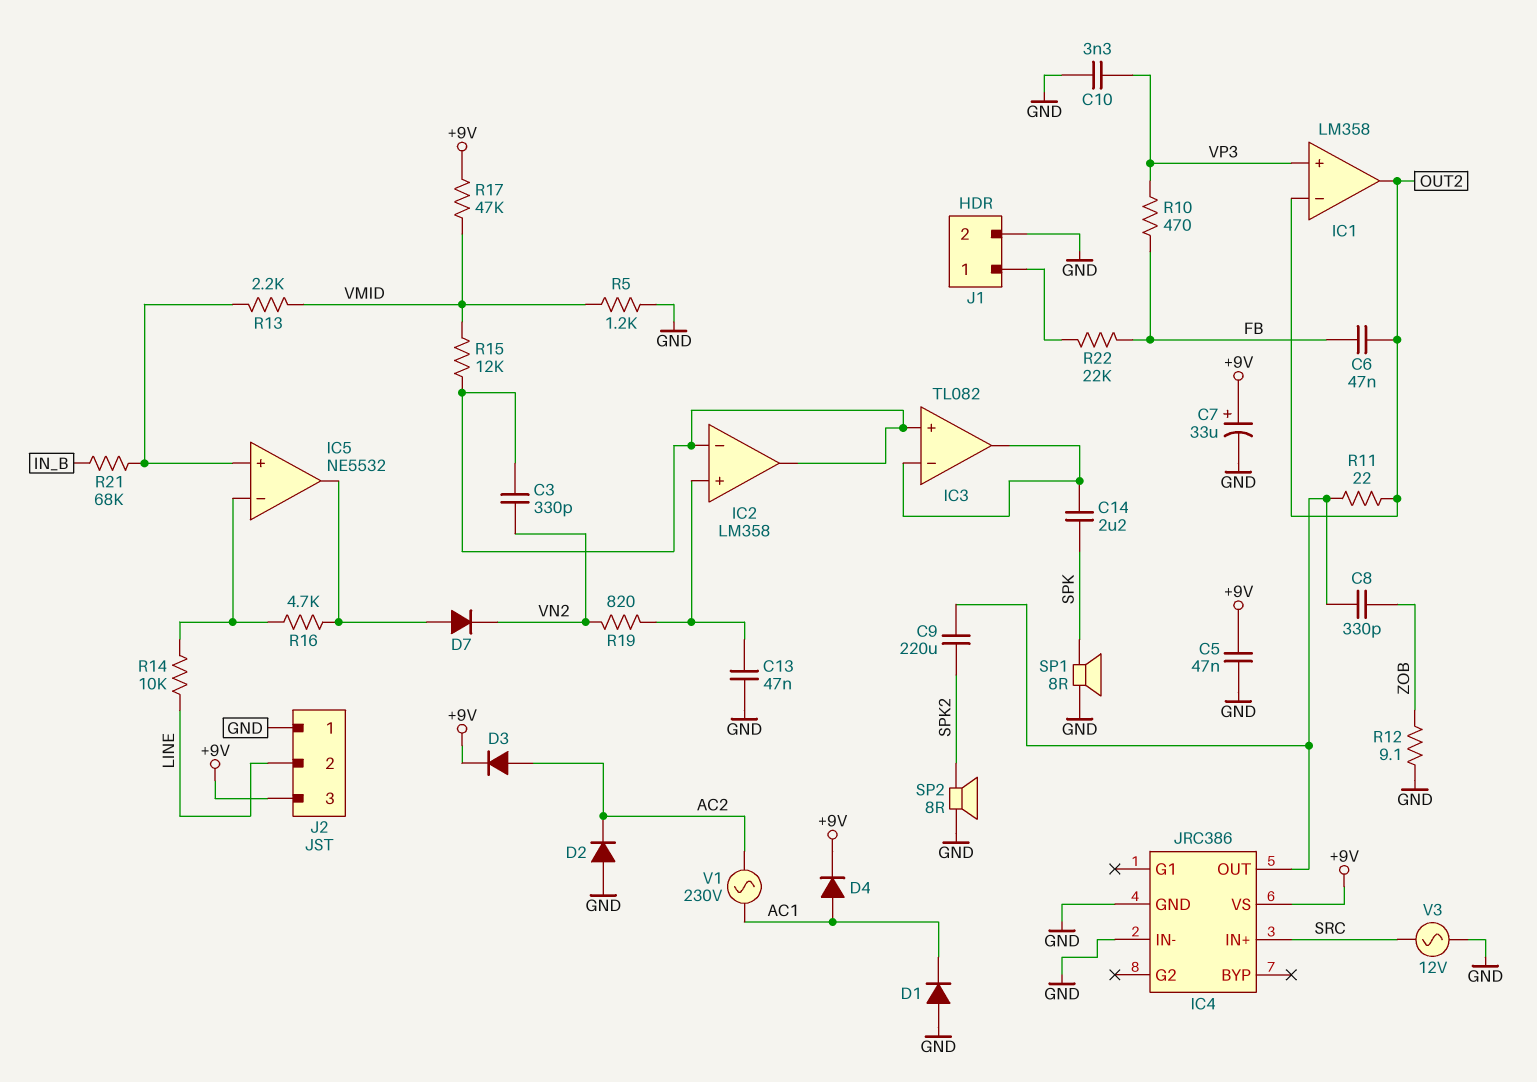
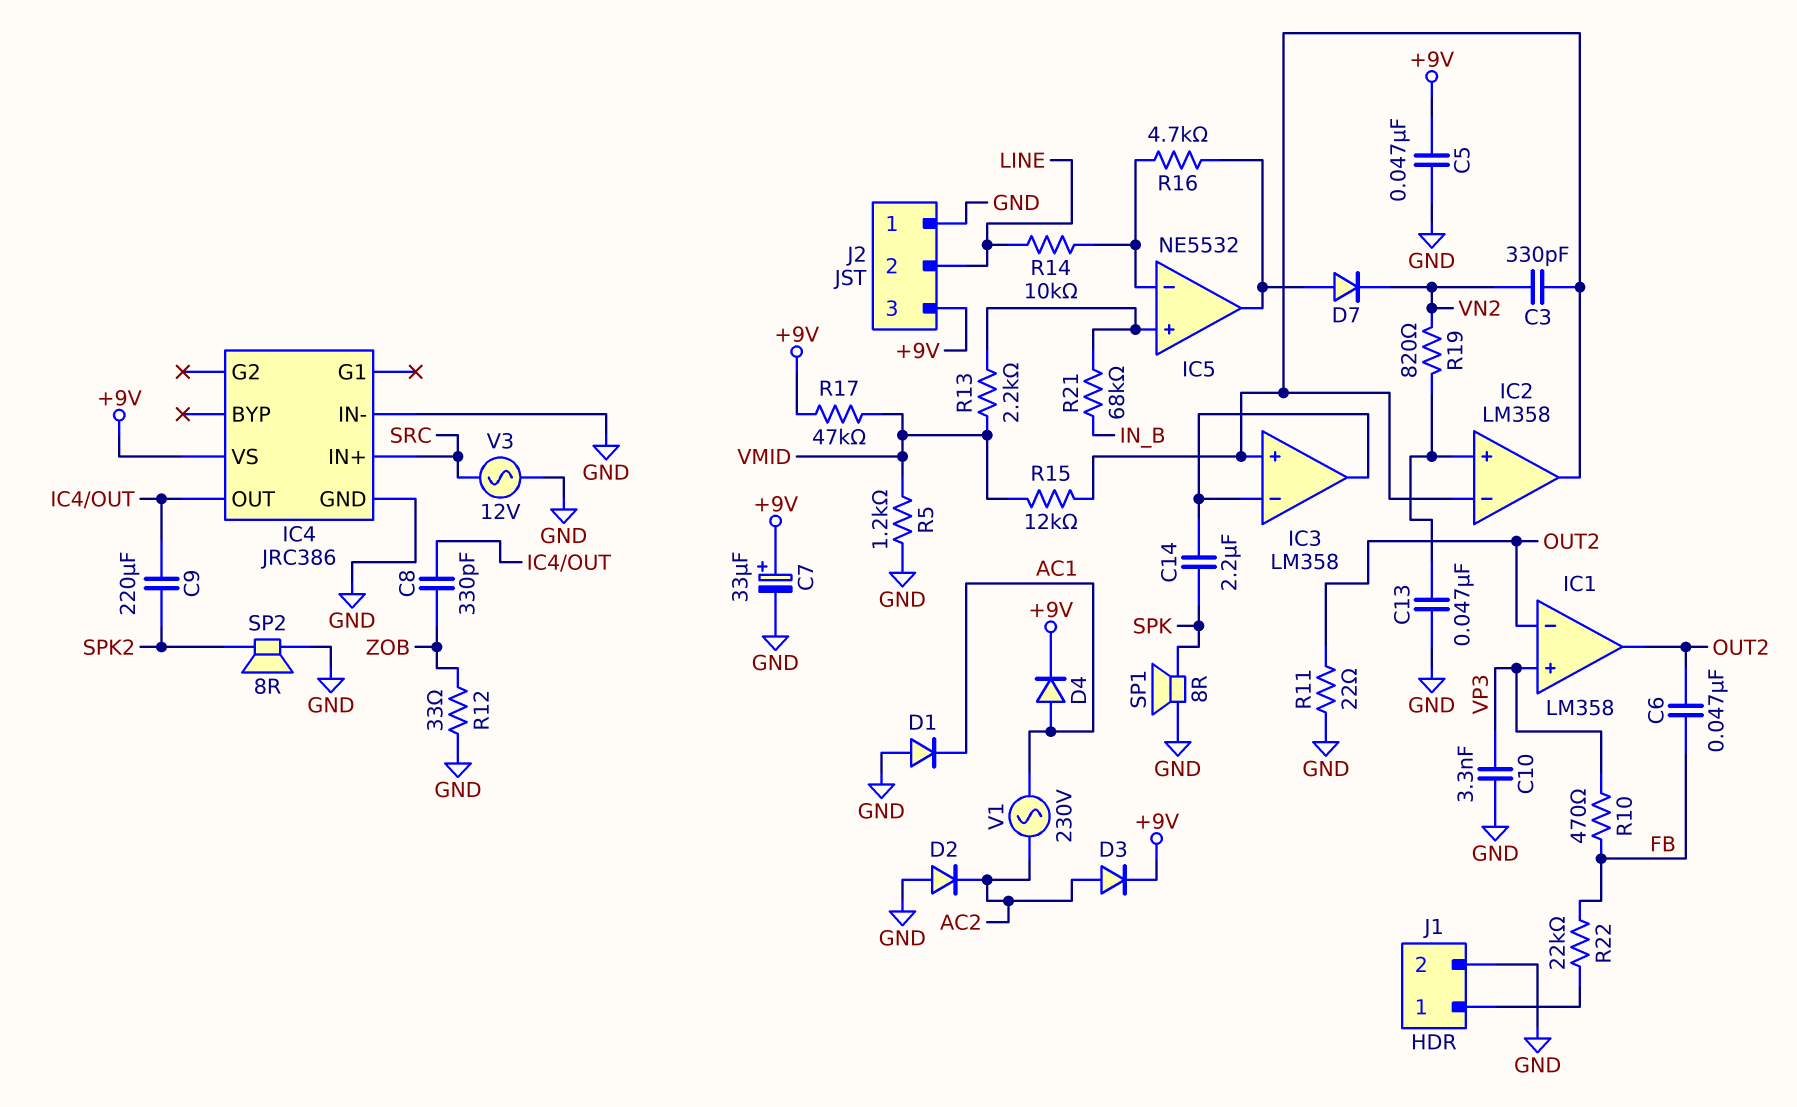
IC3: TL082 -> LM358
R11: 22 (IC4/OUT, OUT2) -> 22 (GND, OUT2)
R12: 9.1 (GND, ZOB) -> 33 (GND, ZOB)

